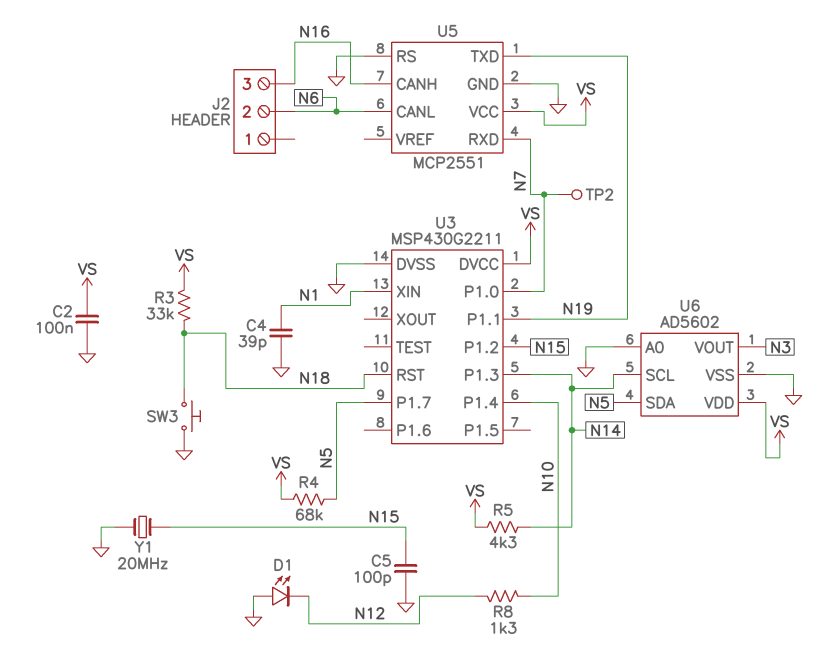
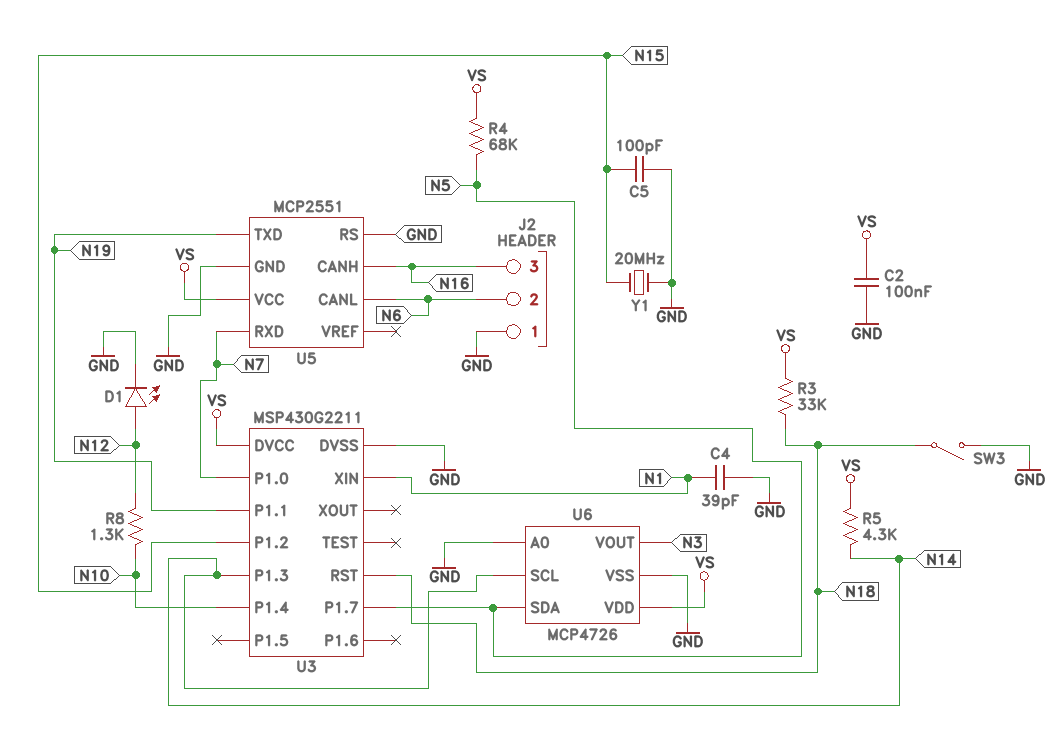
D1: LED (A GND, K N12) -> LED (A N12, K GND)
J2 pin 1: none -> GND
SW3: button (GND, N18) -> switch (GND, N18)
TP2: test point (N7) -> none
U6: AD5602 -> MCP4726

